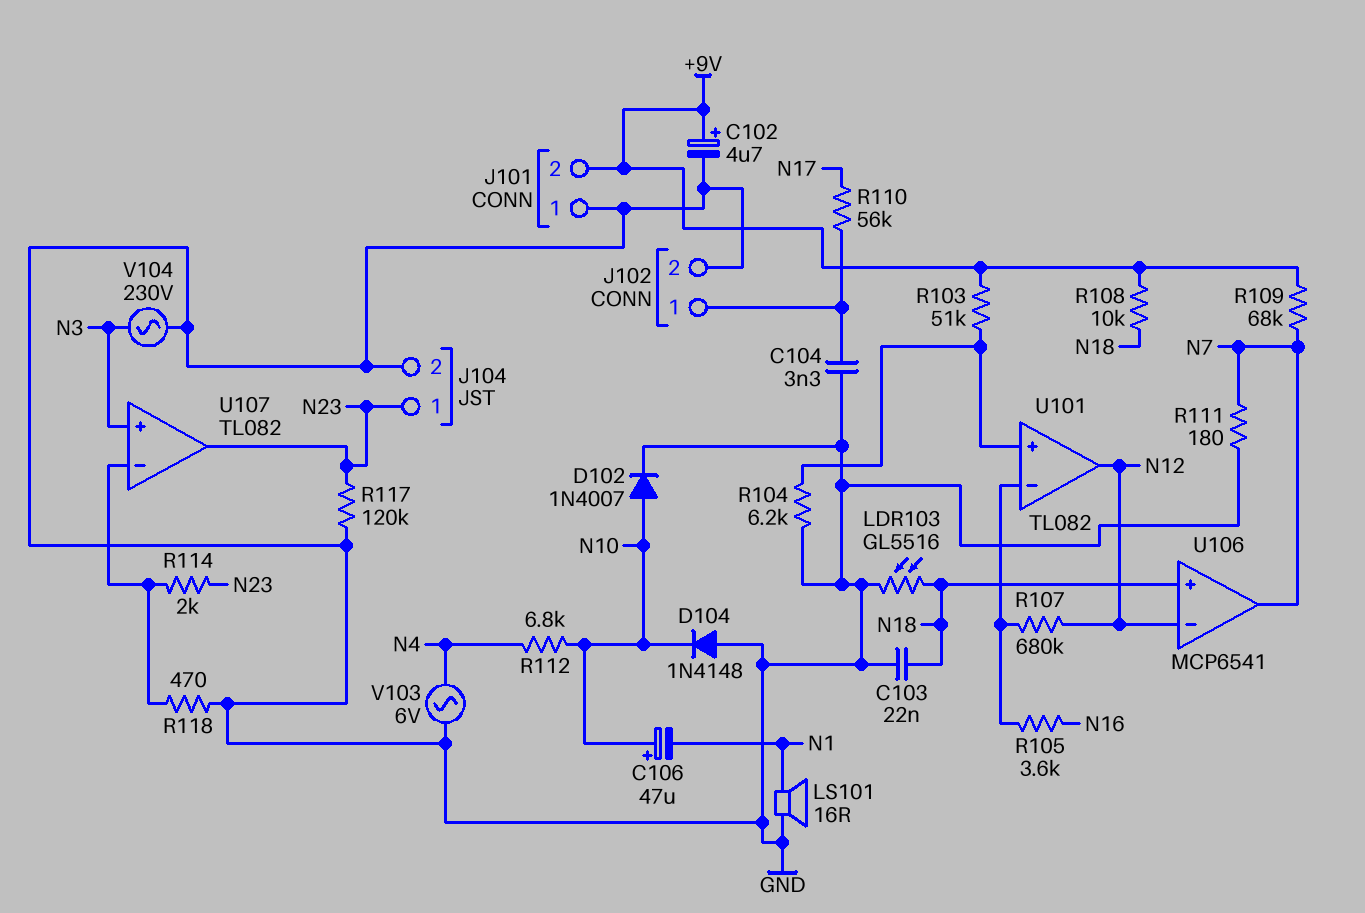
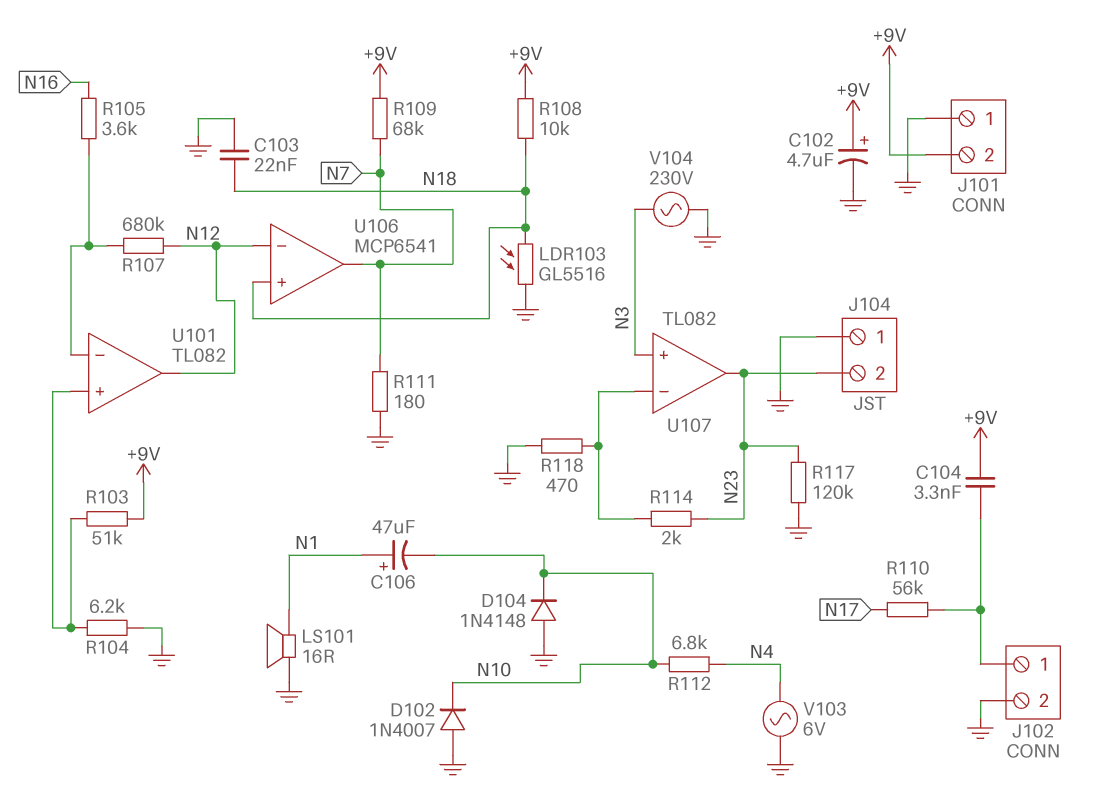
C104: 3.3nF (GND, J102/1) -> 3.3nF (+9V, J102/1)
C106: 47uF (plus N10, minus N1) -> 47uF (plus N1, minus N10)
D102: diode 1N4007 (A N10, K GND) -> diode 1N4007 (A GND, K N10)
J104 pin 1: N23 -> GND
J104 pin 2: GND -> N23

